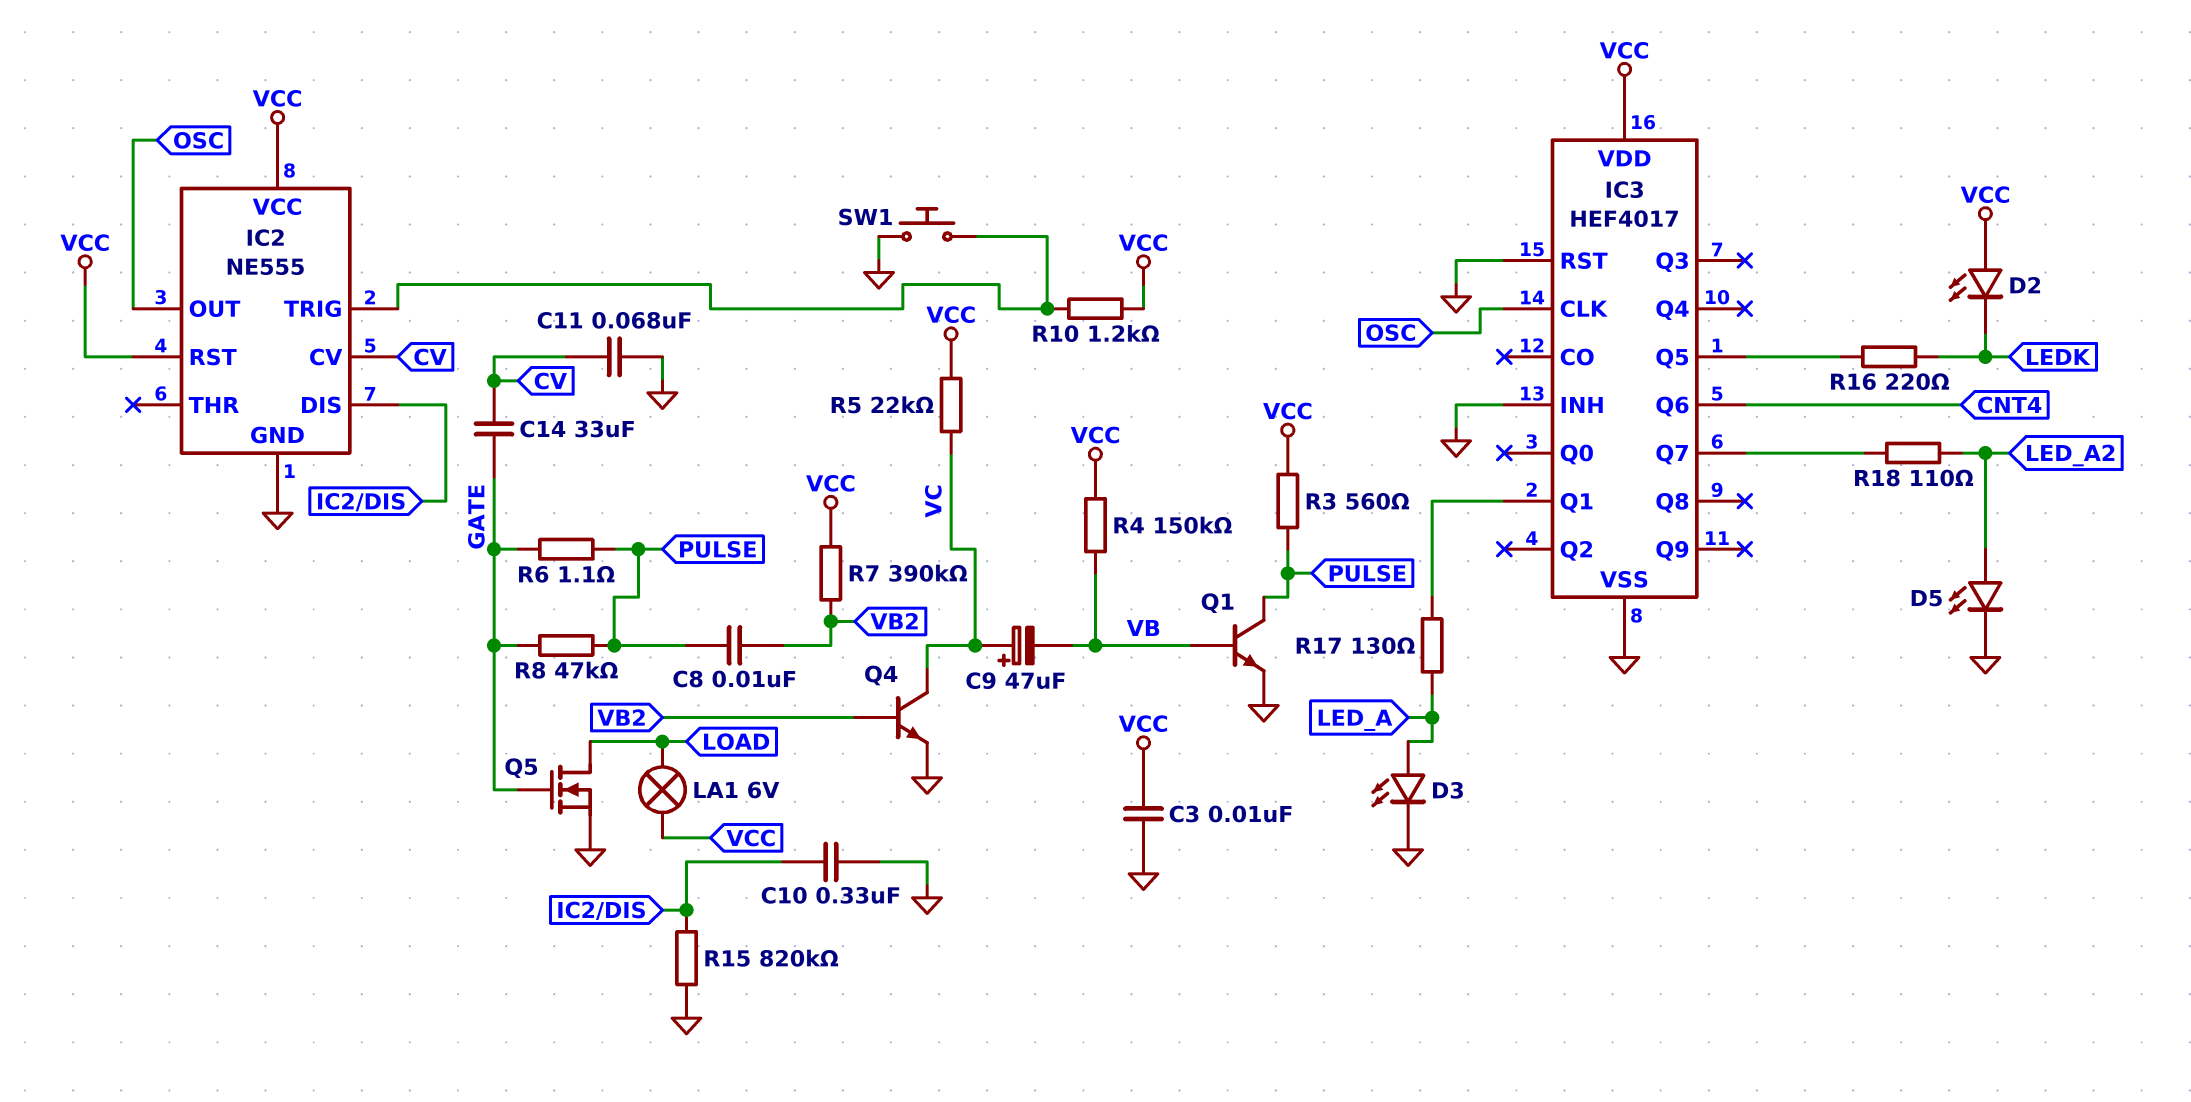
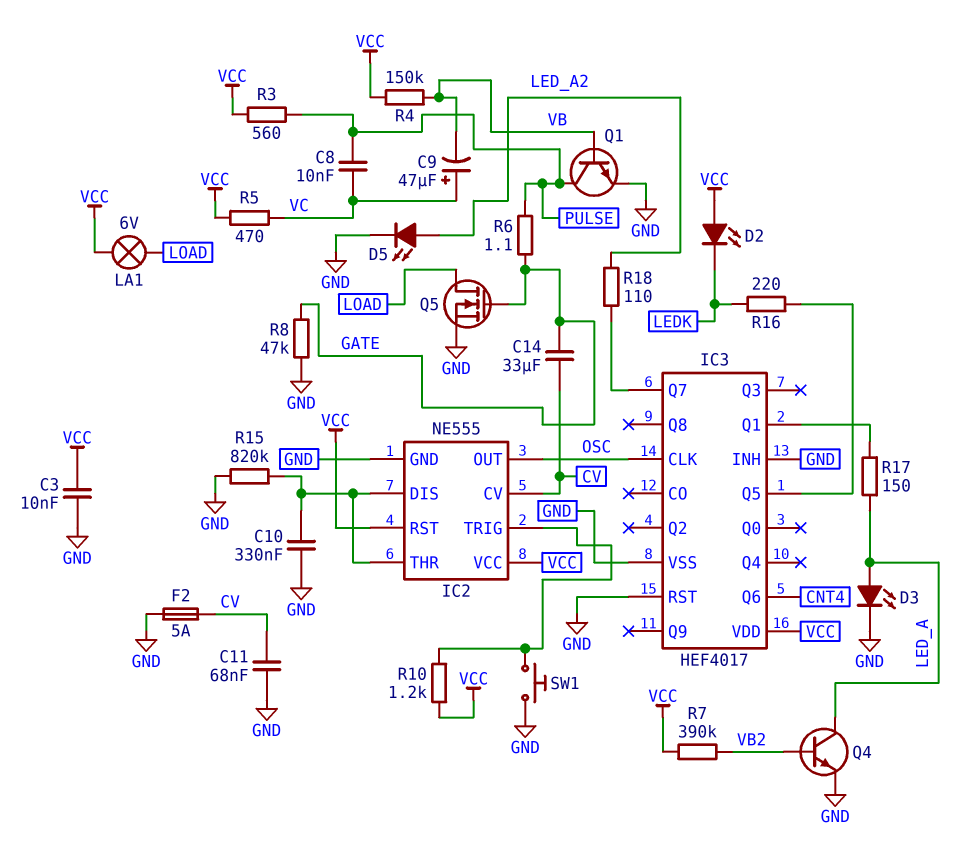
C8: 10nF (PULSE, VB2) -> 10nF (PULSE, VC)
F2: none -> 5A (CV, GND)
IC2 pin THR: none -> IC2/DIS
Q4: NPN (B VB2, C VC, E GND) -> NPN (B VB2, C LED_A, E GND)
R5: 22k (VC, VCC) -> 470 (VC, VCC)
R8: 47k (GATE, PULSE) -> 47k (GATE, GND)
R17: 130 (IC3/Q1, LED_A) -> 150 (IC3/Q1, LED_A)

